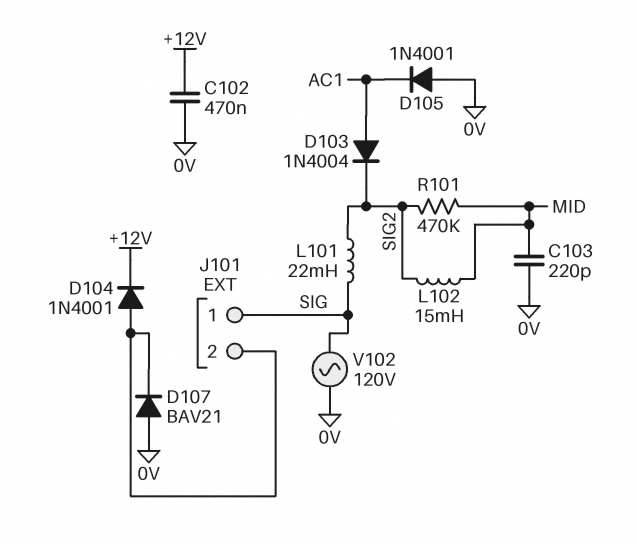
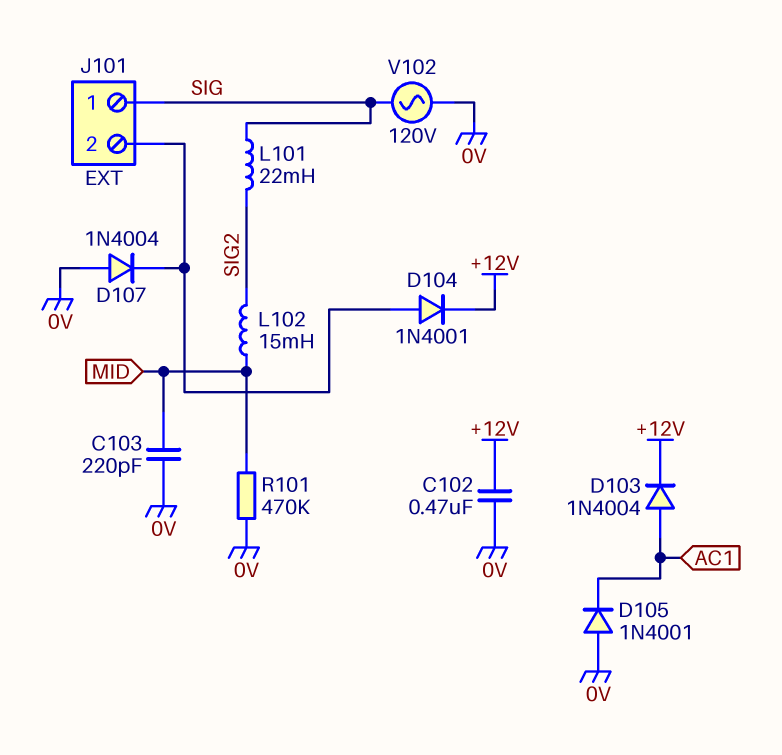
D103: diode 1N4004 (A AC1, K SIG2) -> diode 1N4004 (A AC1, K +12V)
D107: diode BAV21 (A 0V, K J101/2) -> diode 1N4004 (A 0V, K J101/2)
R101: 470k (MID, SIG2) -> 470k (0V, MID)

